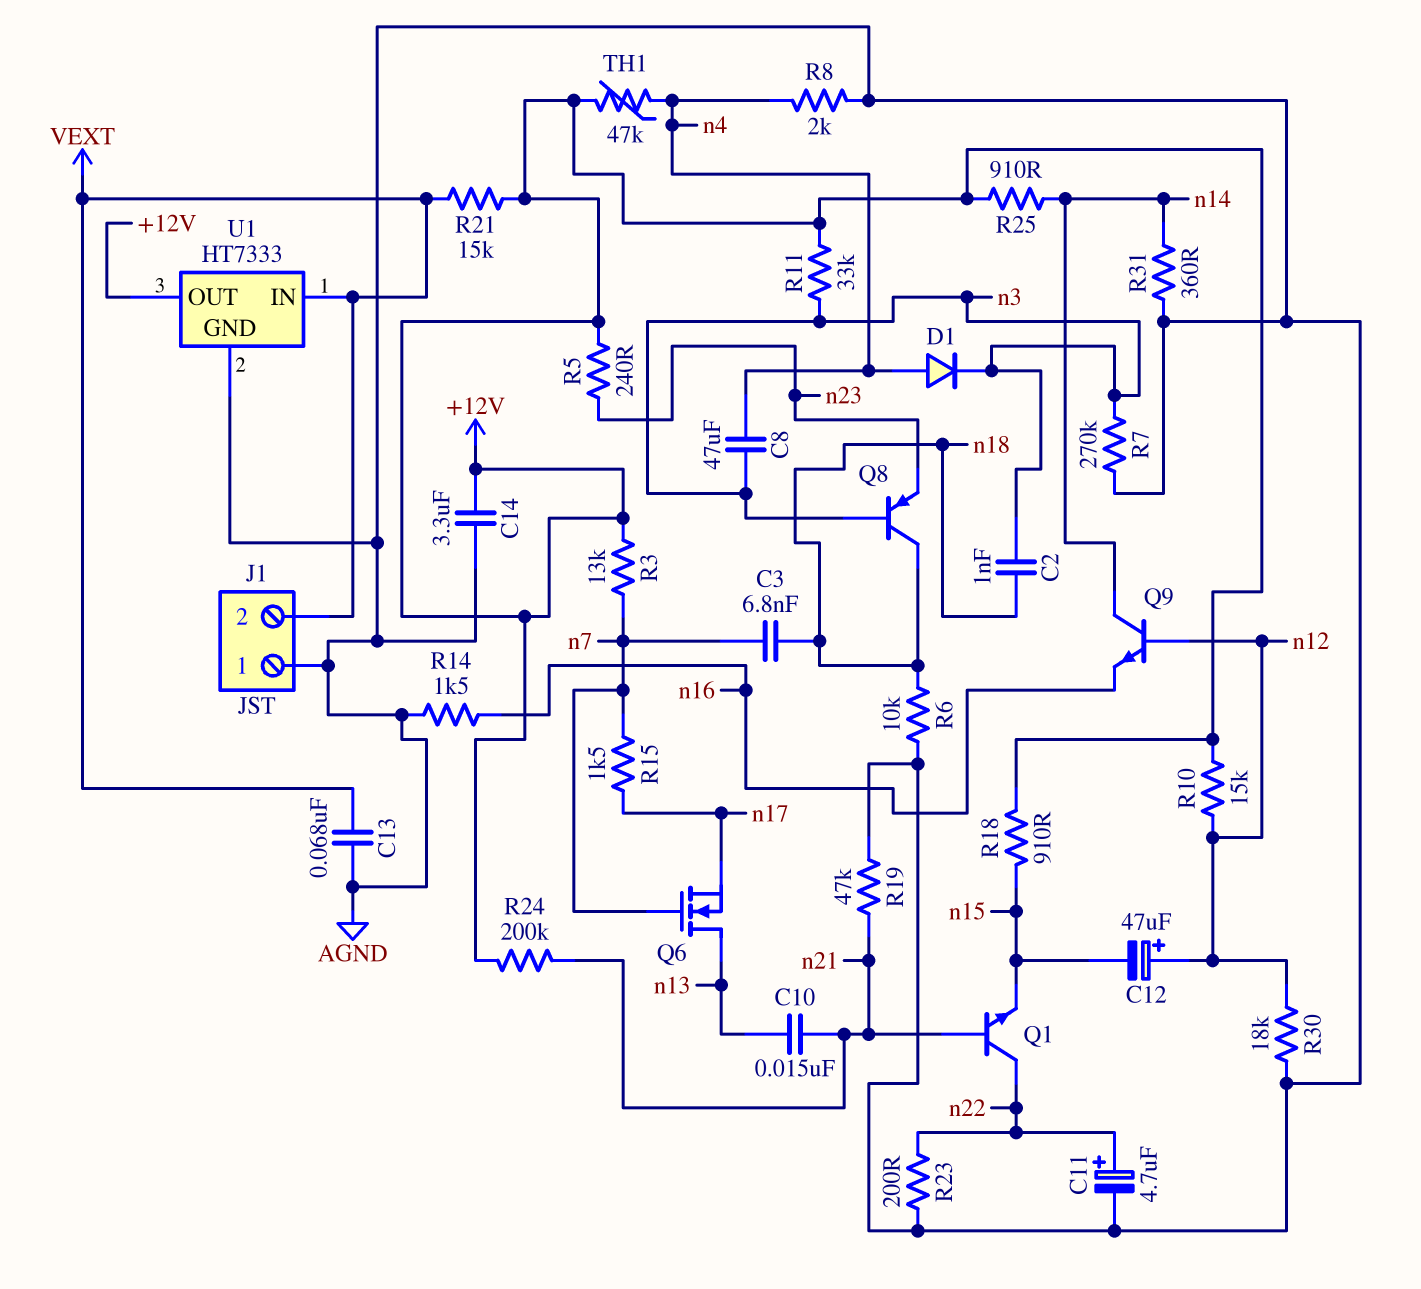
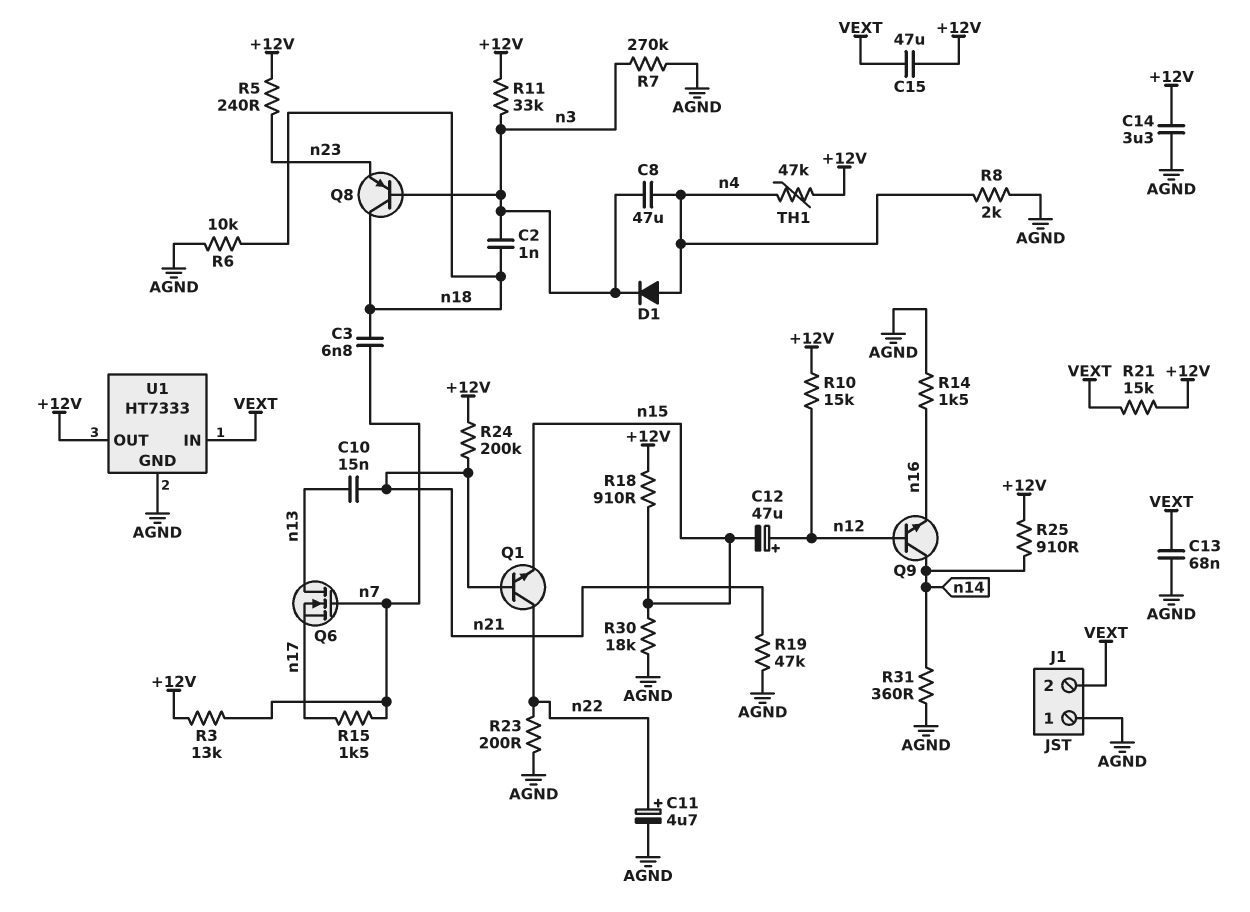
C15: none -> 47uF (+12V, VEXT)
R30: 18k (AGND, n12) -> 18k (AGND, n15)

